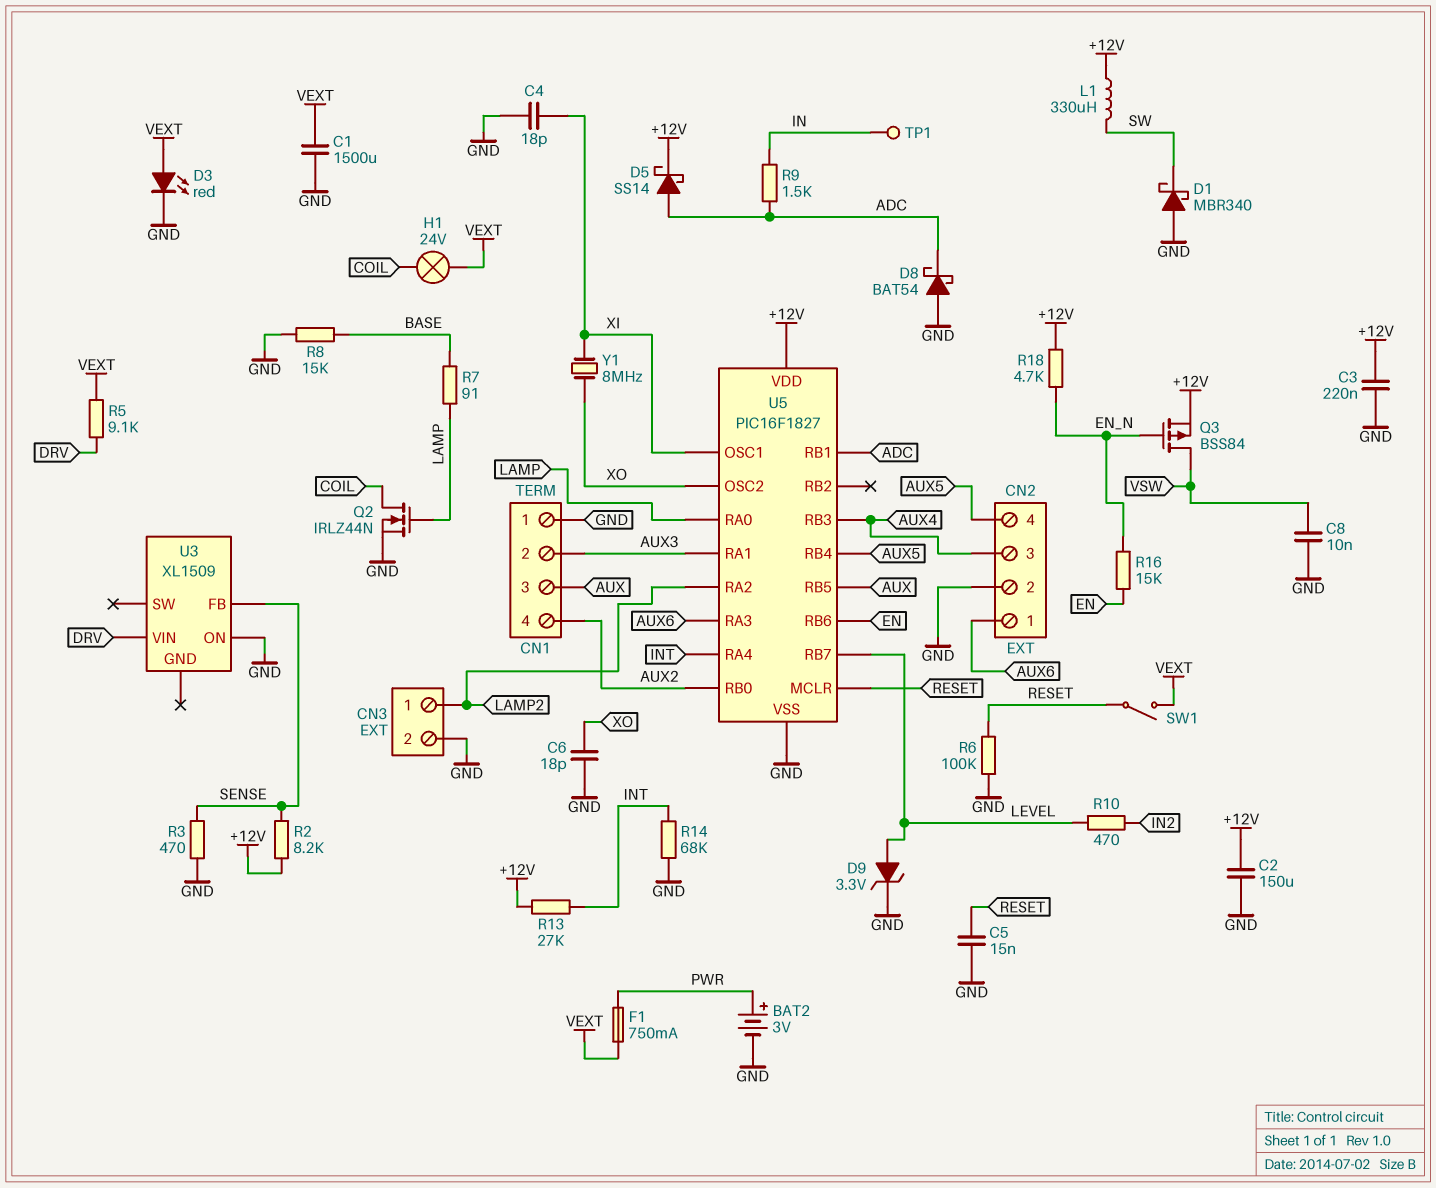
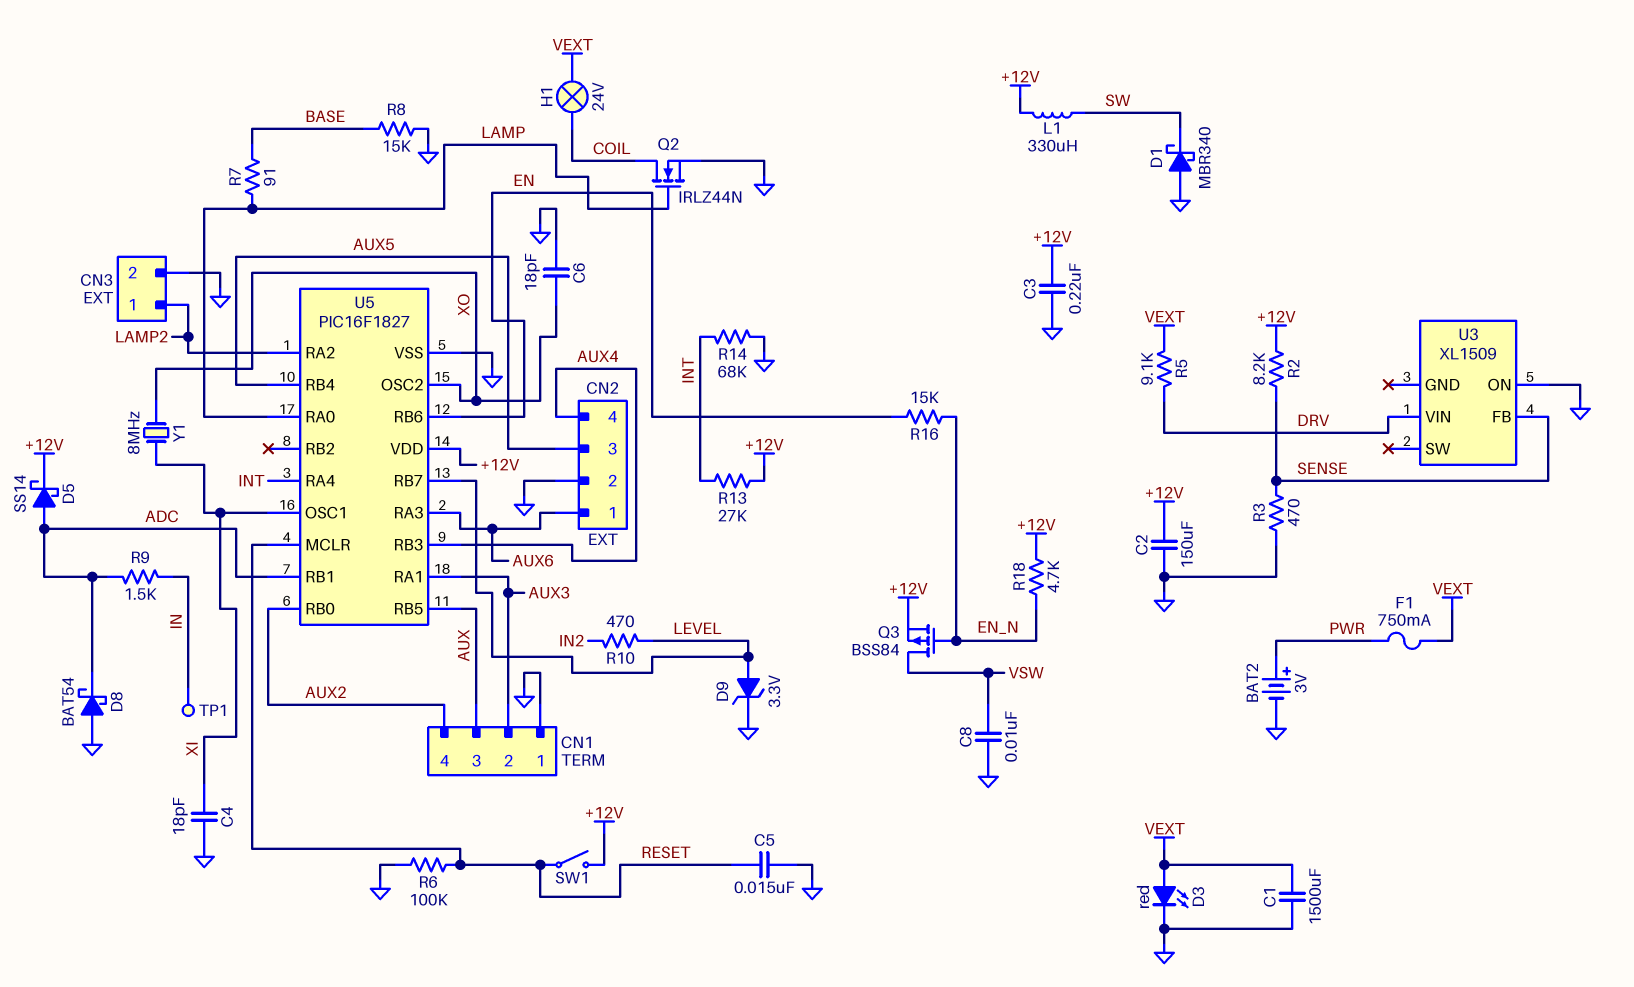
CN2 pin 3: AUX4 -> AUX5
CN2 pin 4: AUX5 -> AUX4
SW1: switch (RESET, VEXT) -> switch (+12V, RESET)

